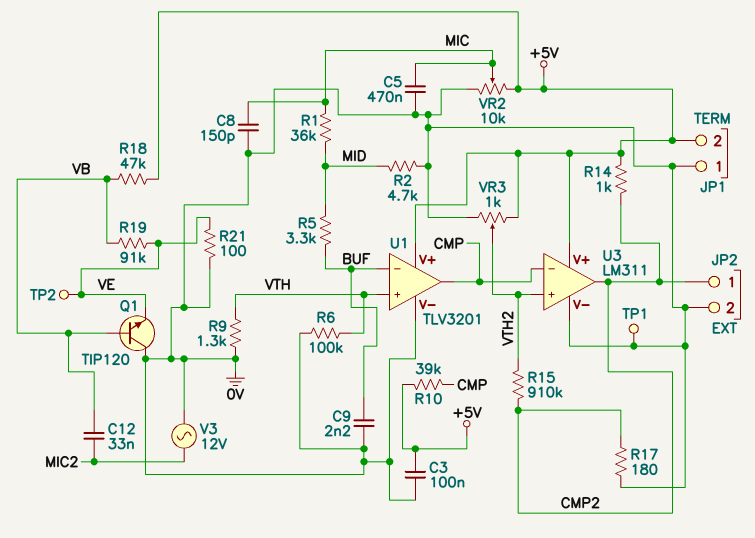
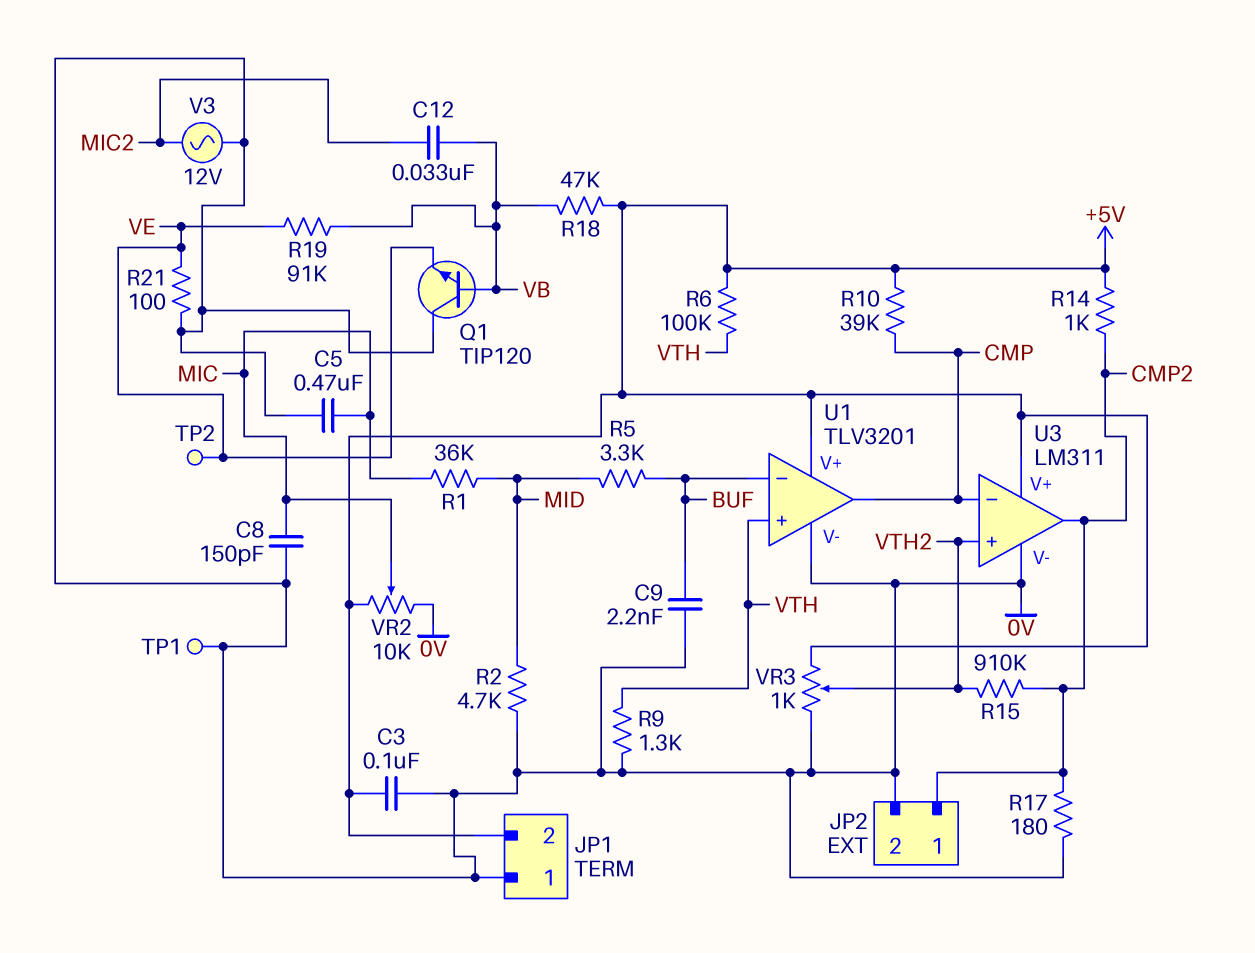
R6: 100k (0V, VTH) -> 100k (+5V, VTH)

